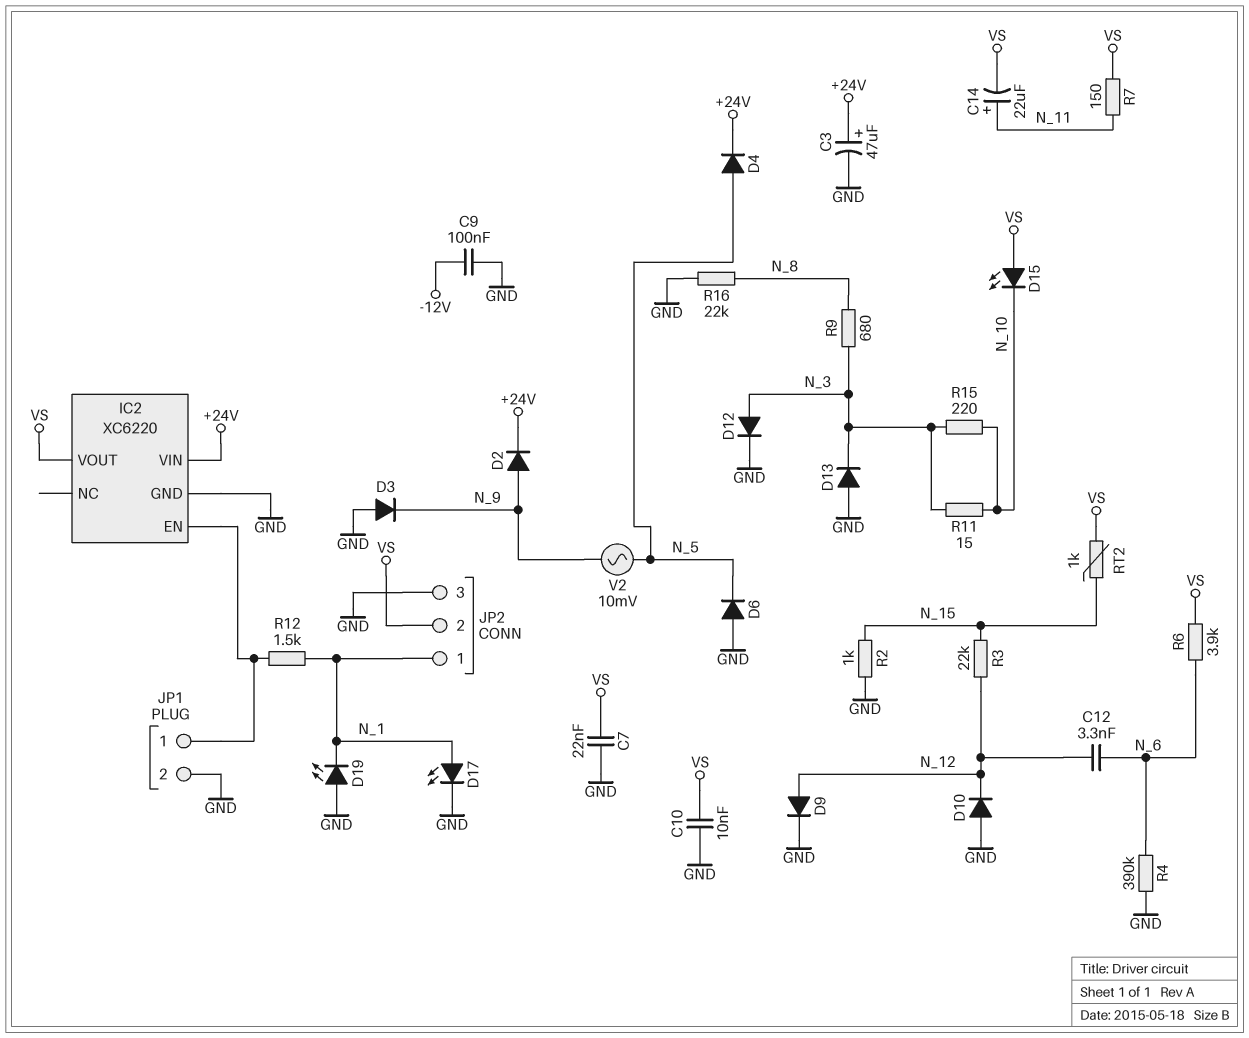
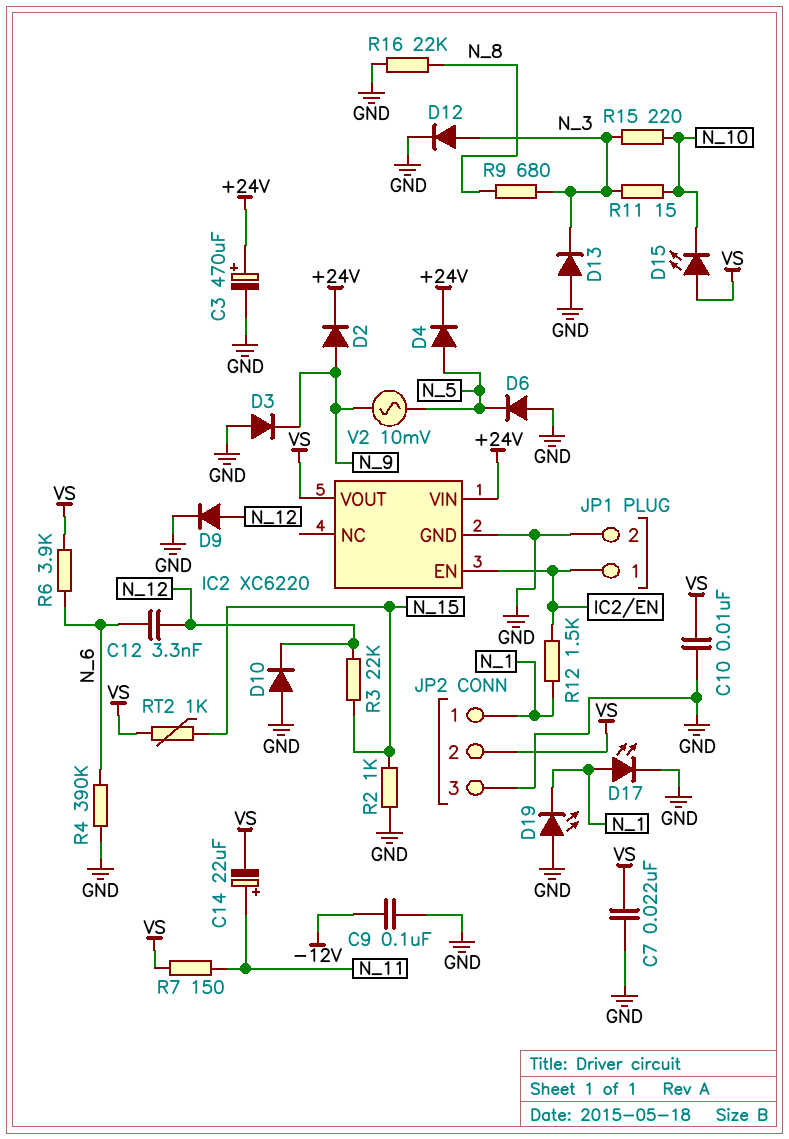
C3: 47uF (plus +24V, minus GND) -> 470uF (plus +24V, minus GND)

